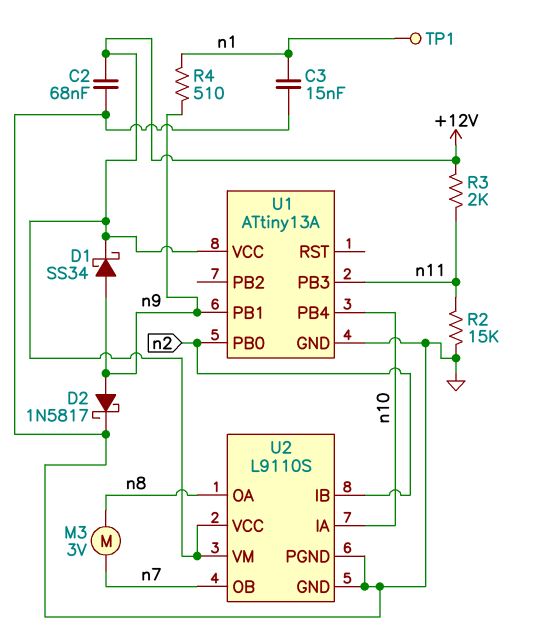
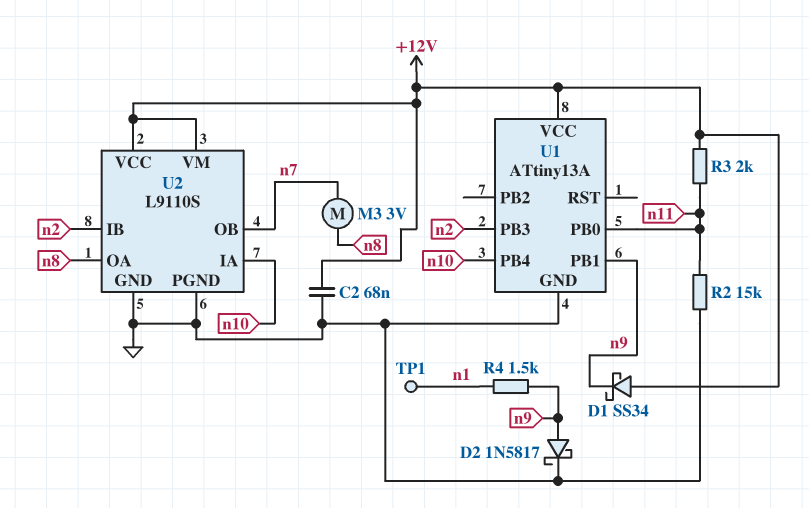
C3: 15nF (GND, n1) -> none
D1: schottky SS34 (A n9, K +12V) -> schottky SS34 (A +12V, K n9)
R4: 510 (n1, n9) -> 1.5k (n1, n9)
U1 pin PB0: n2 -> n11
U1 pin PB3: n11 -> n2

